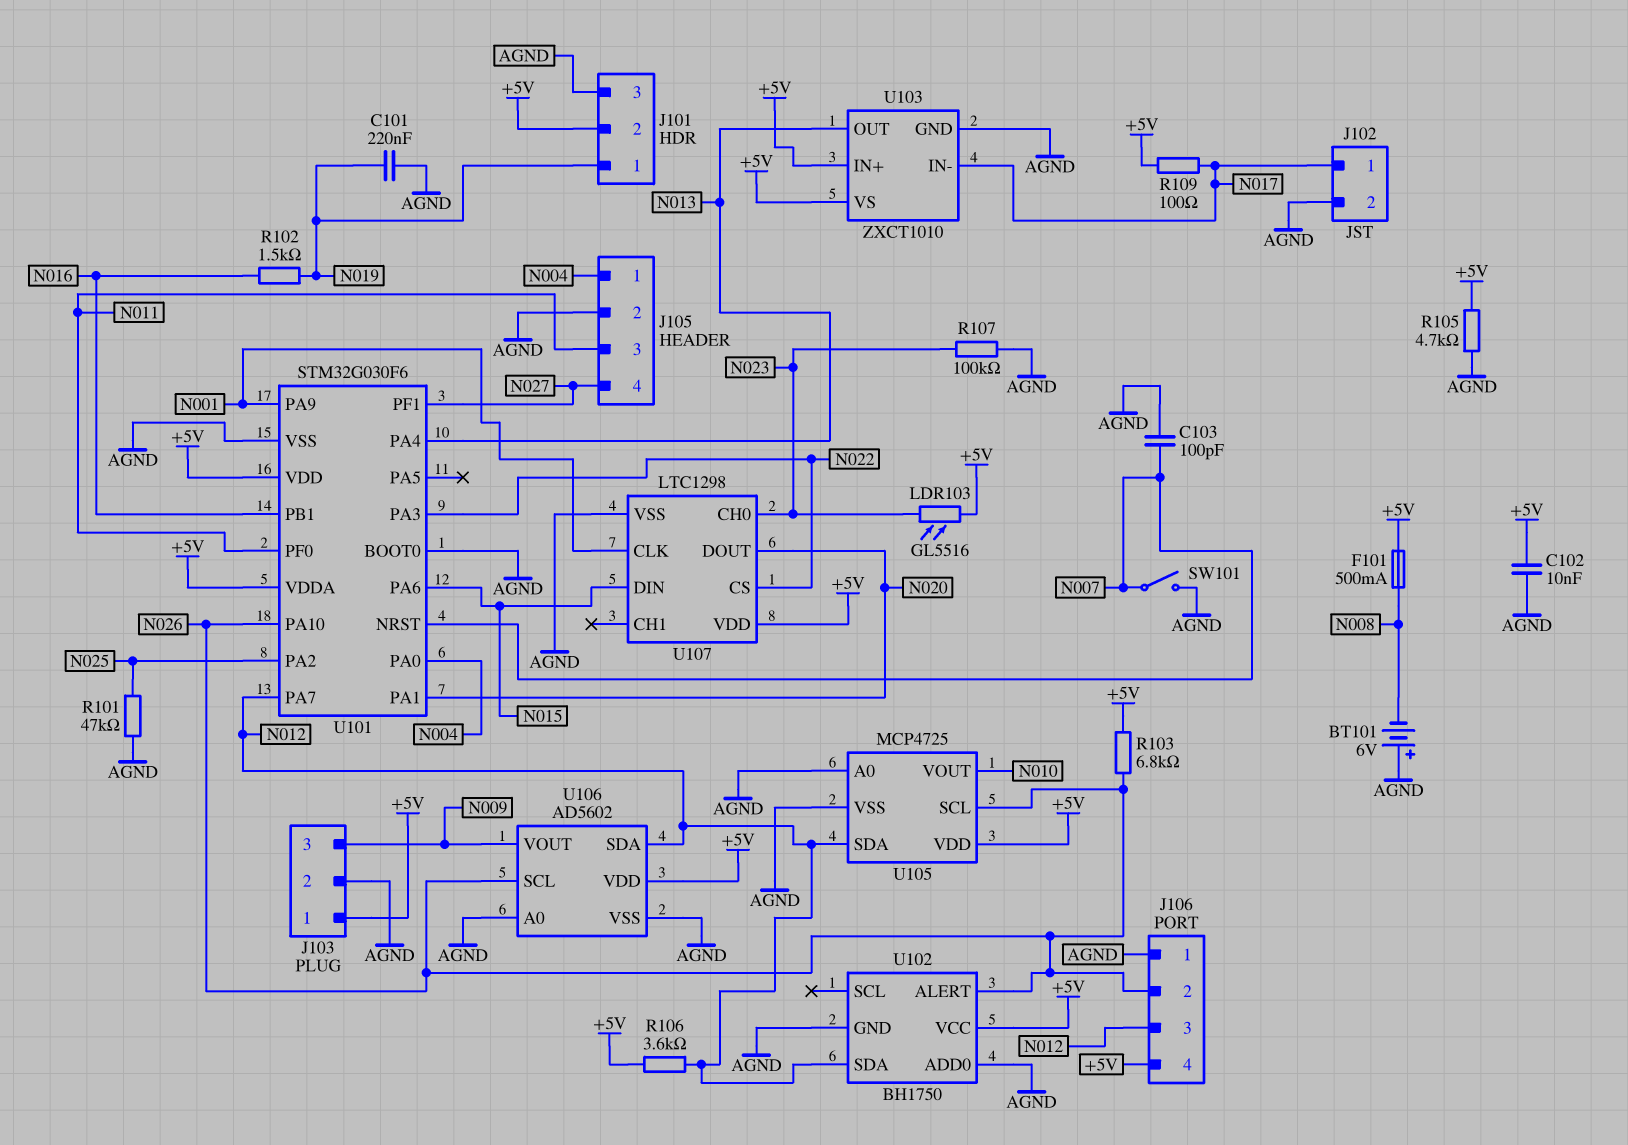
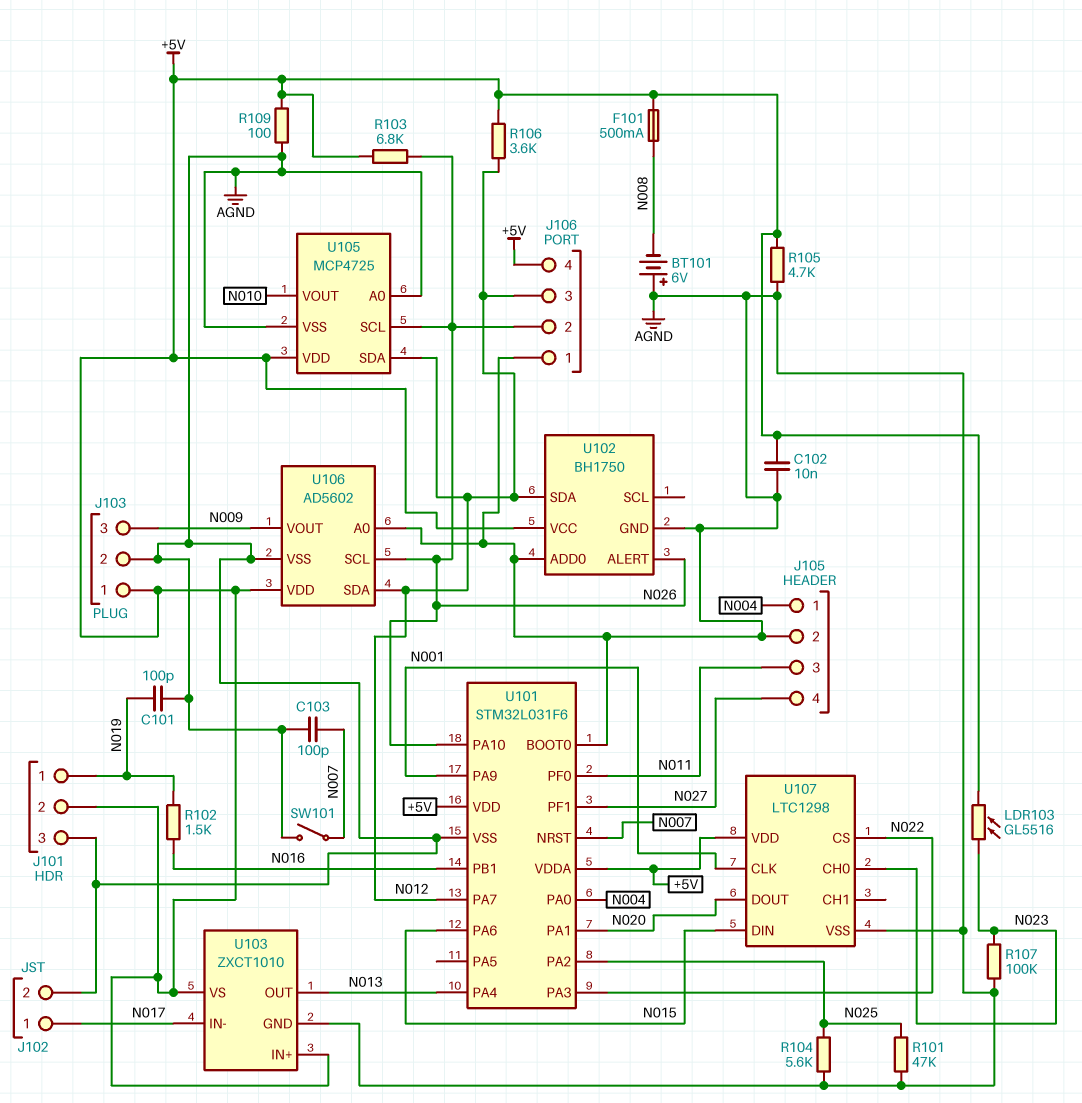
C101: 220nF (AGND, N019) -> 100pF (AGND, N019)
R104: none -> 5.6k (AGND, N025)
R109: 100 (+5V, N017) -> 100 (+5V, AGND)
U101: STM32G030F6 -> STM32L031F6

